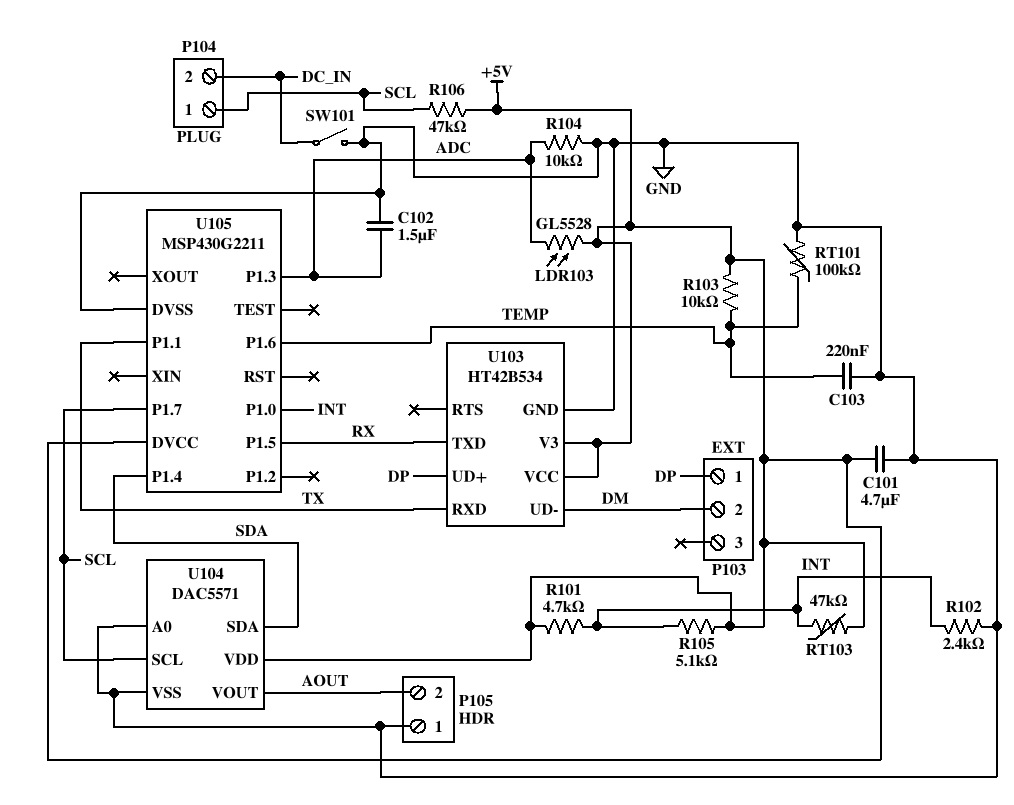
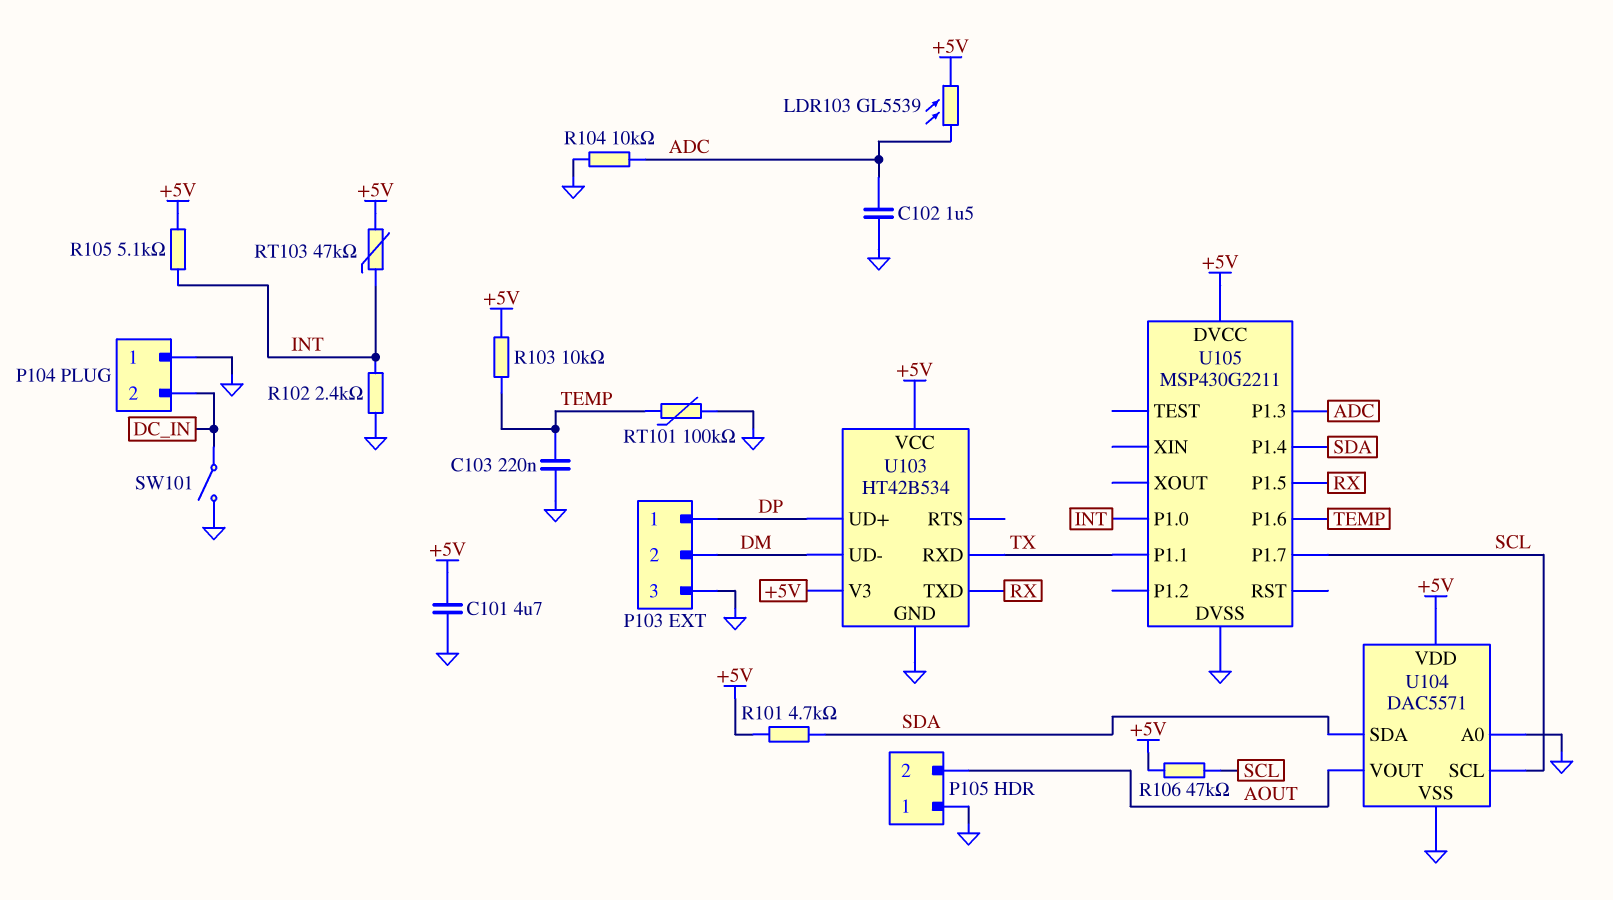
LDR103: GL5528 (+5V, ADC) -> GL5539 (+5V, ADC)
P103 pin 3: none -> GND
P104 pin 1: SCL -> GND
R101: 4.7k (+5V, INT) -> 4.7k (+5V, SDA)

